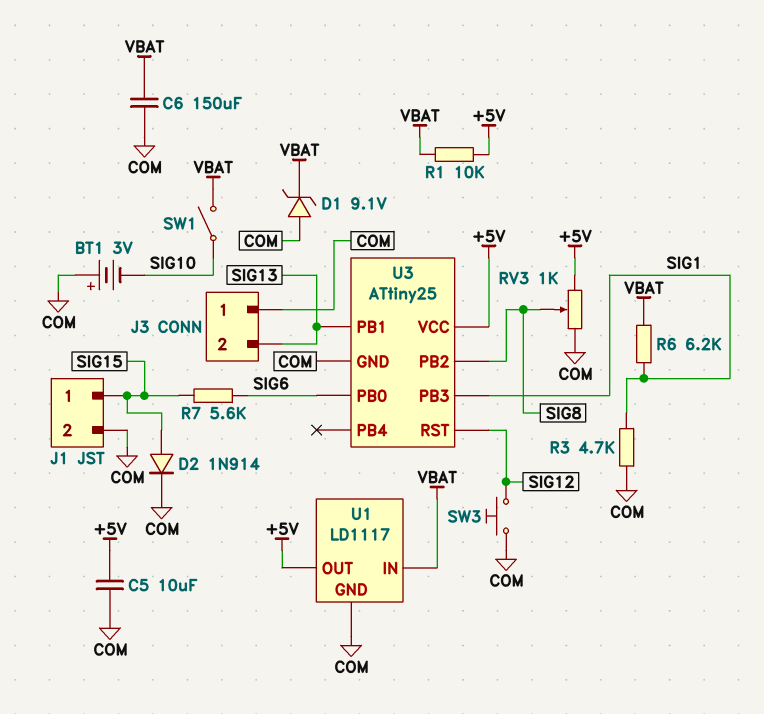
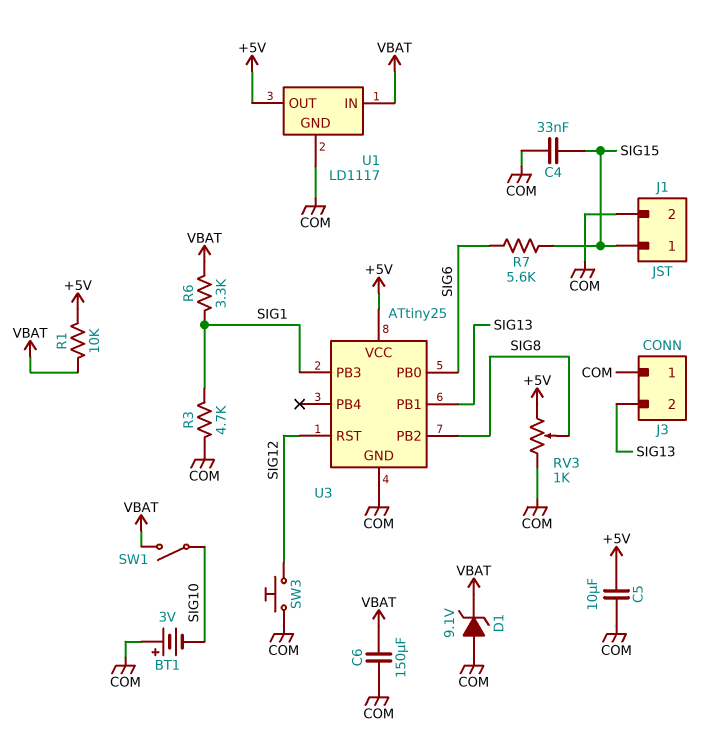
C4: none -> 33nF (COM, SIG15)
D2: diode 1N914 (A SIG15, K COM) -> none
R6: 6.2k (SIG1, VBAT) -> 3.3k (SIG1, VBAT)

